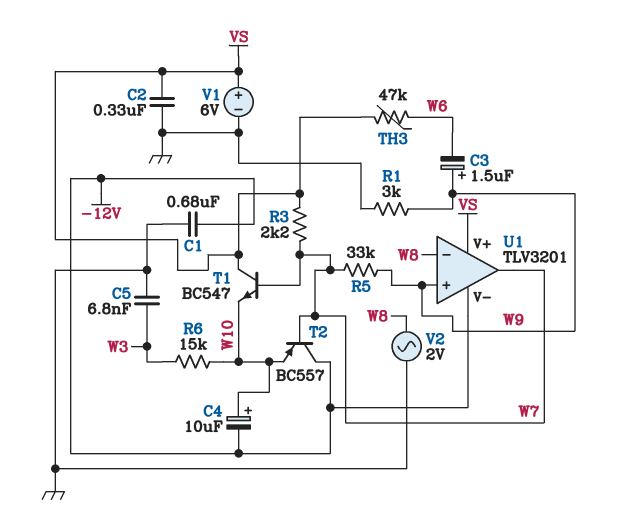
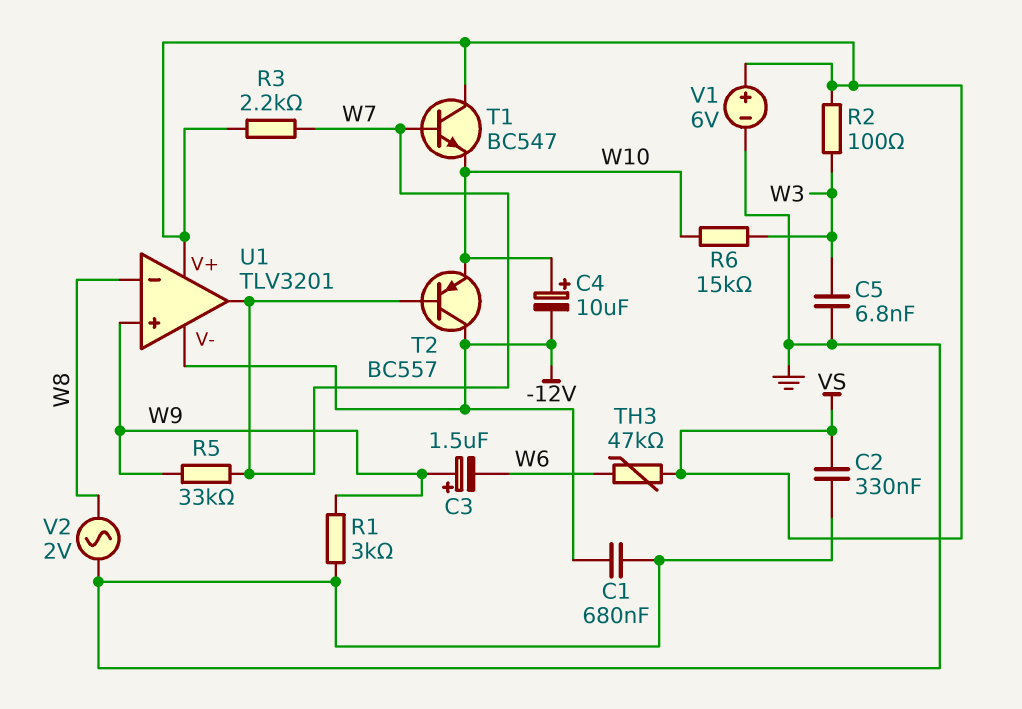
R2: none -> 100 (VS, W3)

